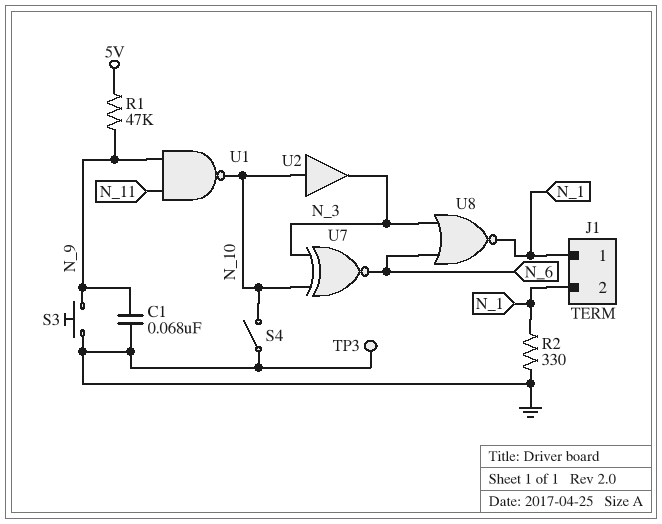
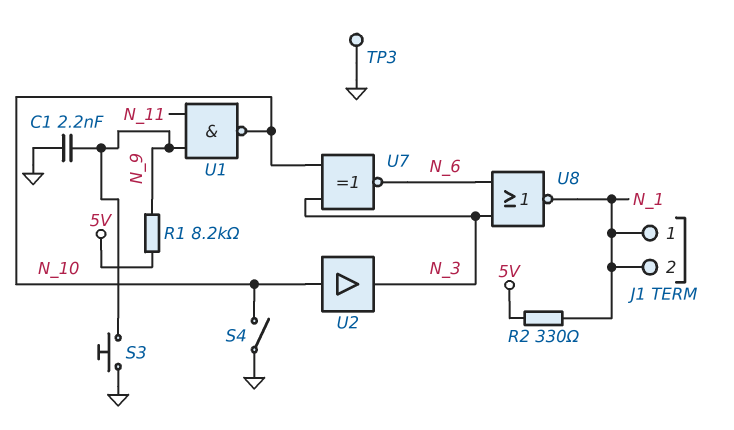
C1: 68nF (GND, N_9) -> 2.2nF (GND, N_9)
R1: 47k (5V, N_9) -> 8.2k (5V, N_9)
R2: 330 (GND, N_1) -> 330 (5V, N_1)

